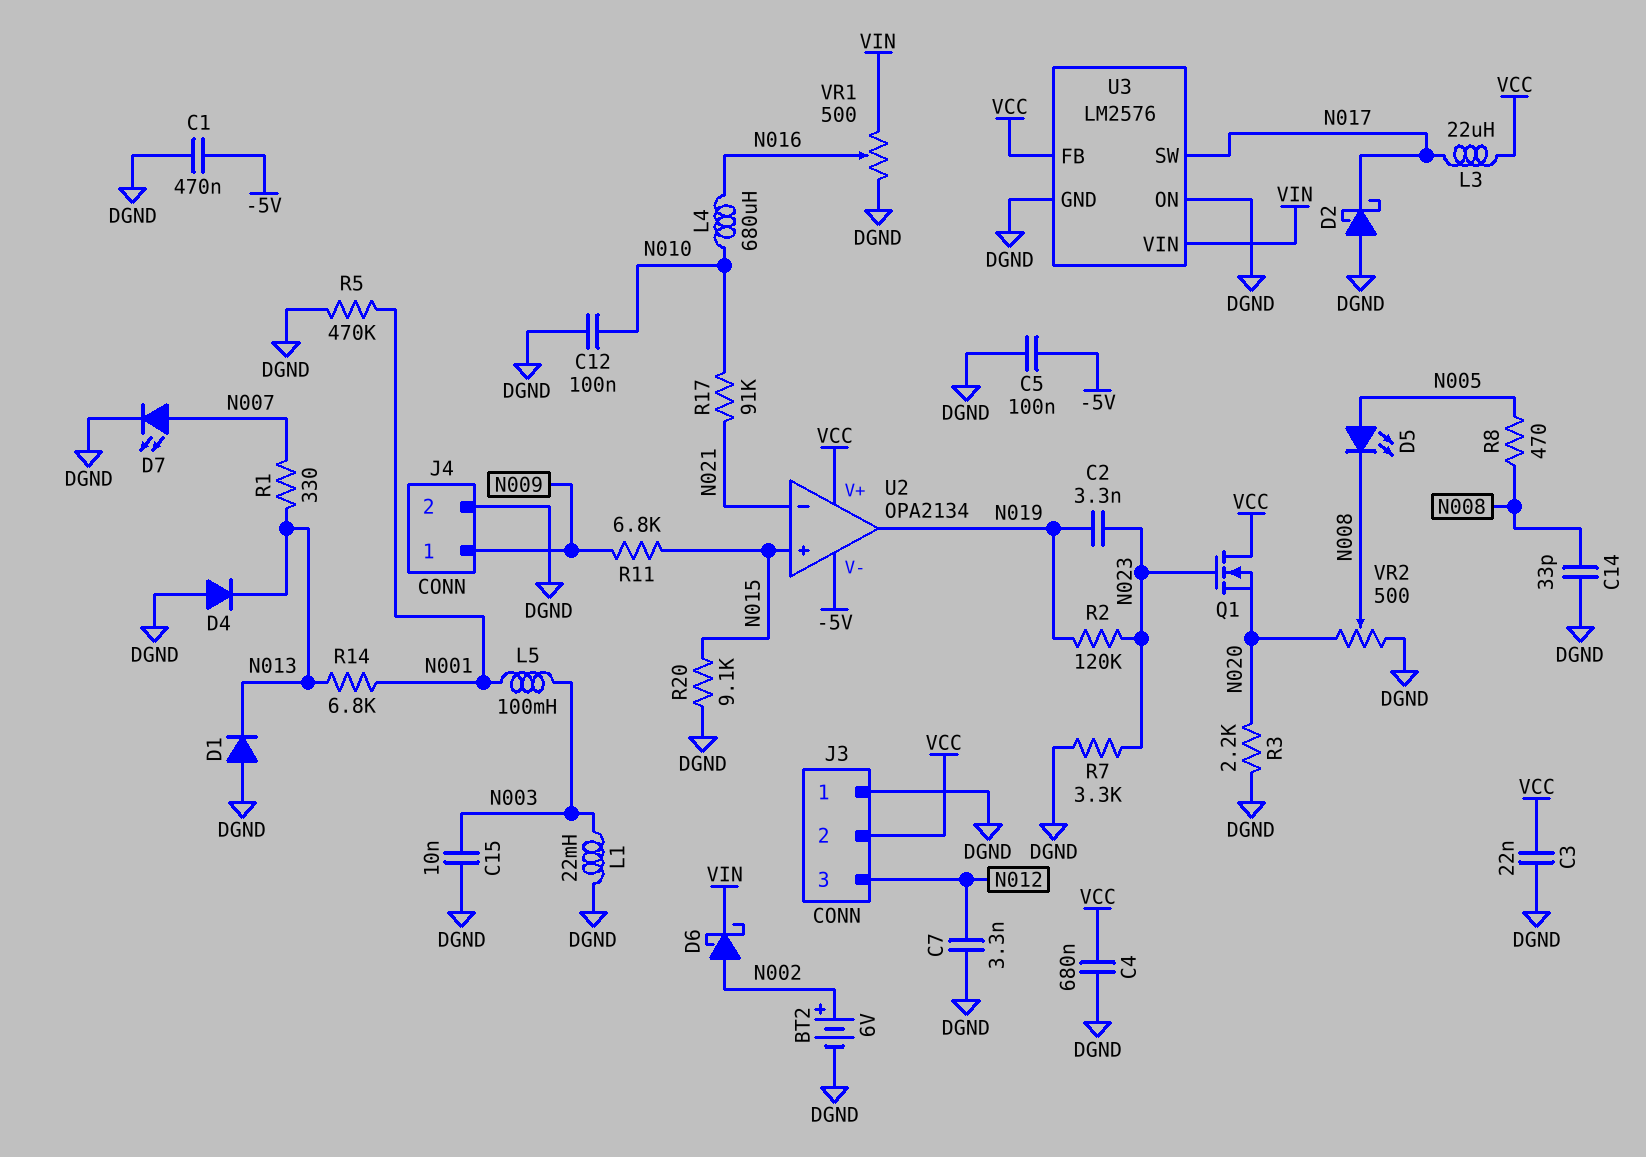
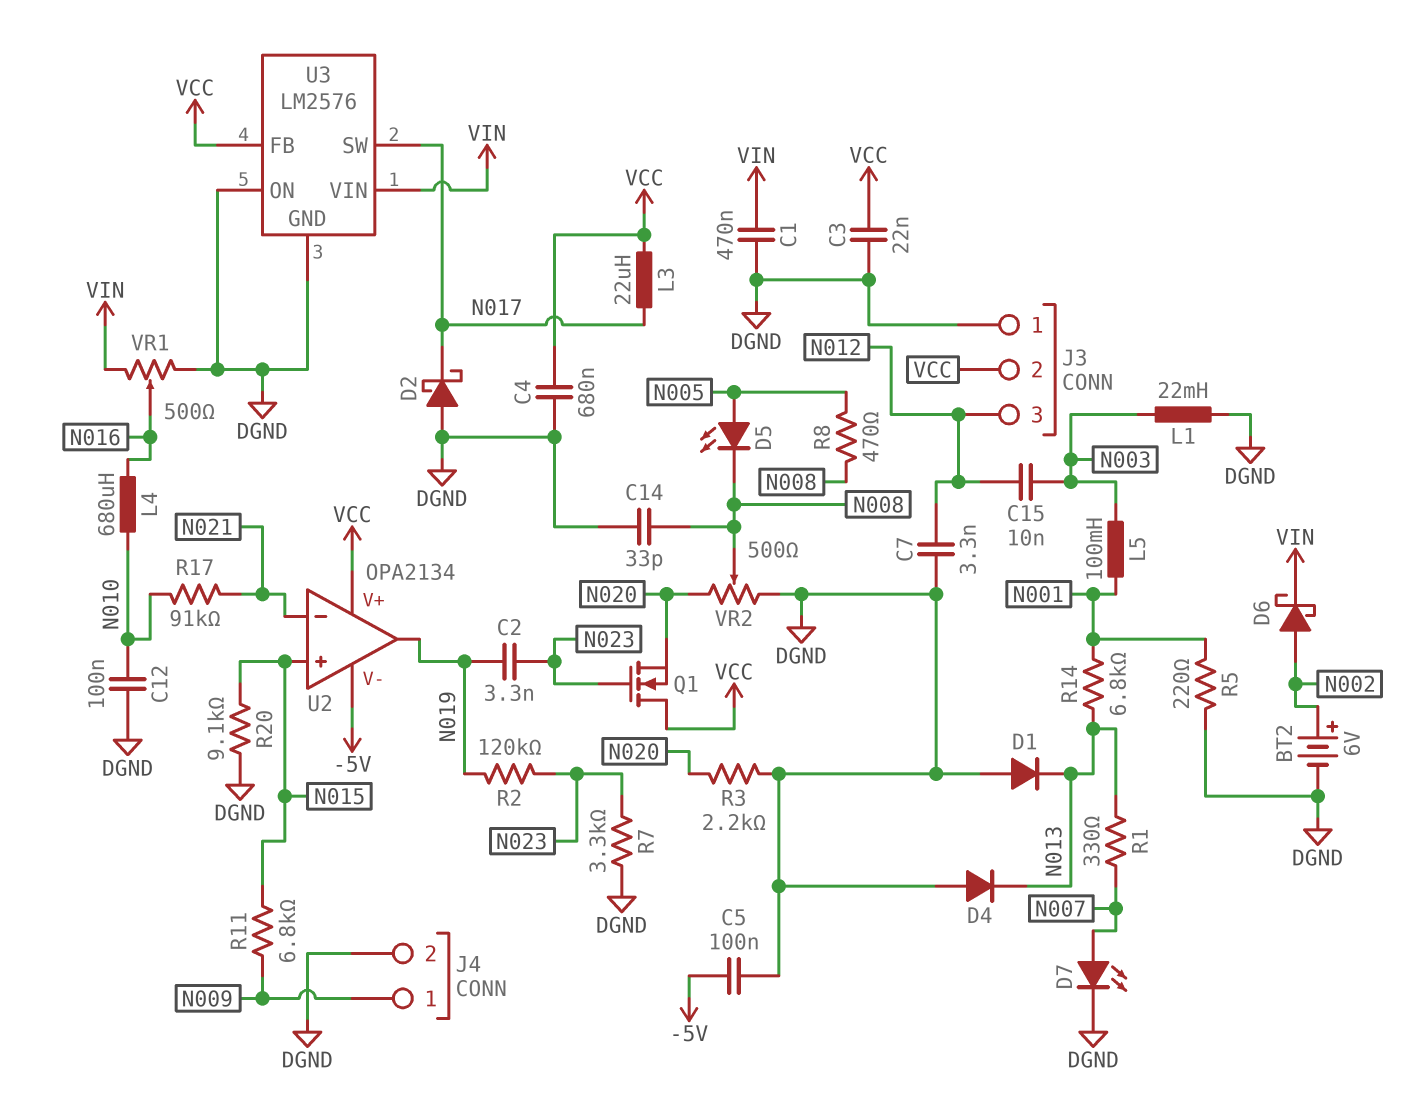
C1: 470nF (-5V, DGND) -> 470nF (DGND, VIN)
C15: 10nF (DGND, N003) -> 10nF (N003, N012)
R5: 470k (DGND, N001) -> 220 (DGND, N001)

